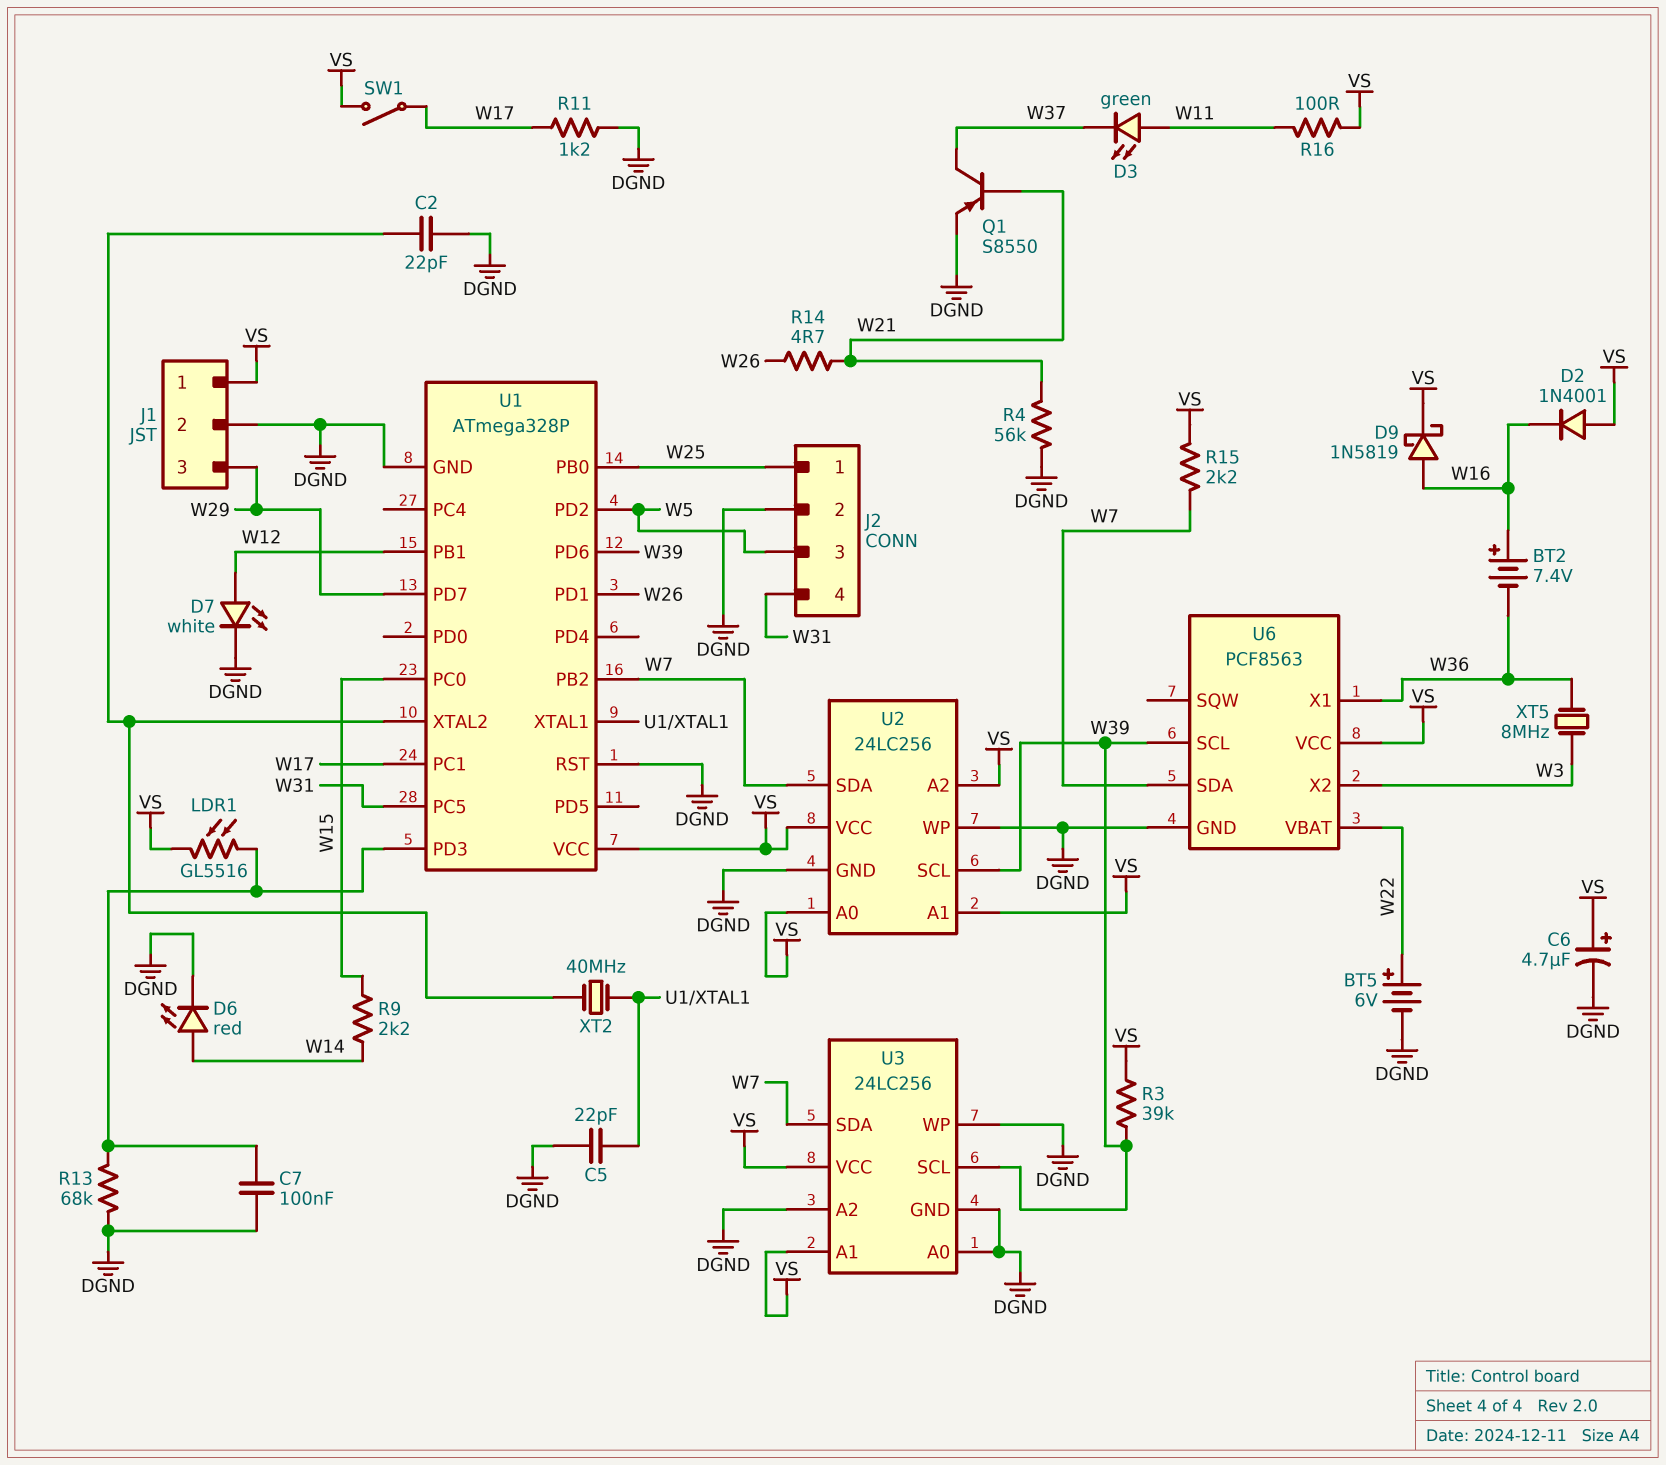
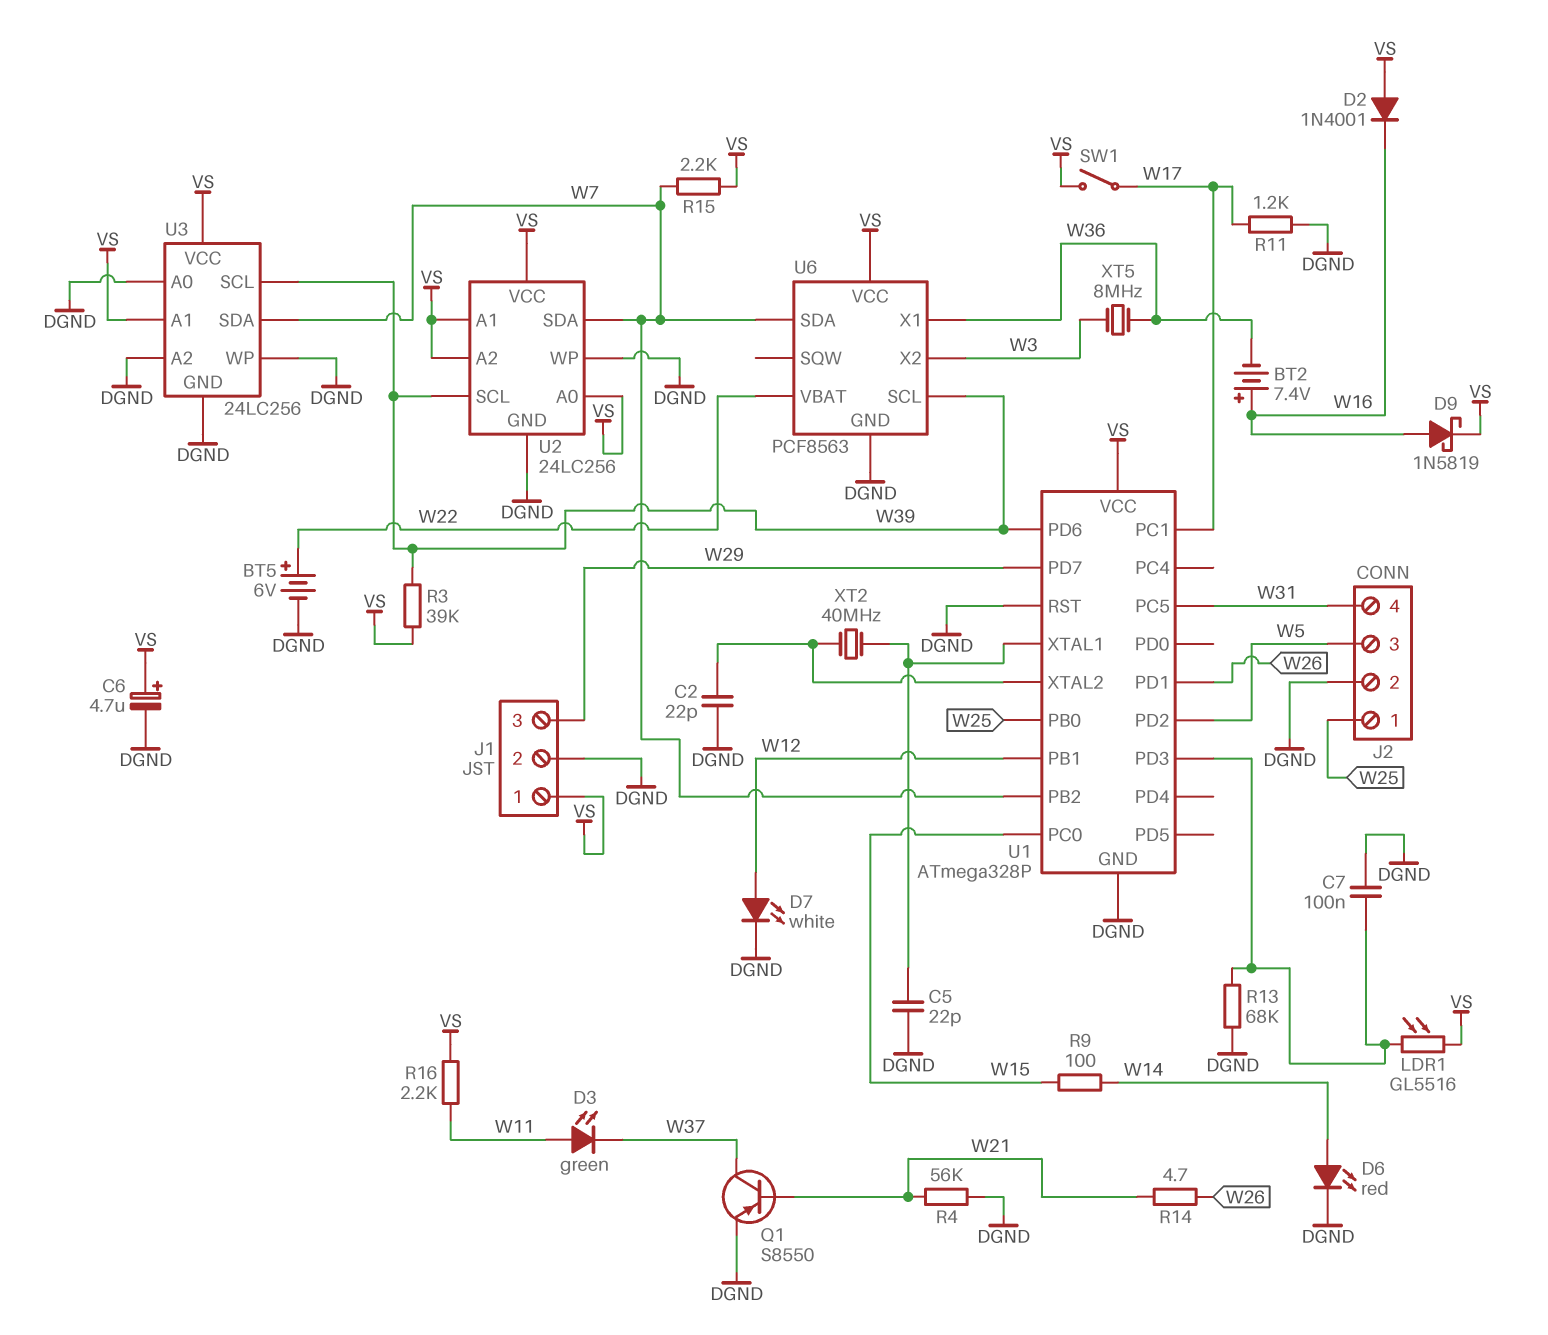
R9: 2.2k (W14, W15) -> 100 (W14, W15)
R16: 100 (VS, W11) -> 2.2k (VS, W11)

